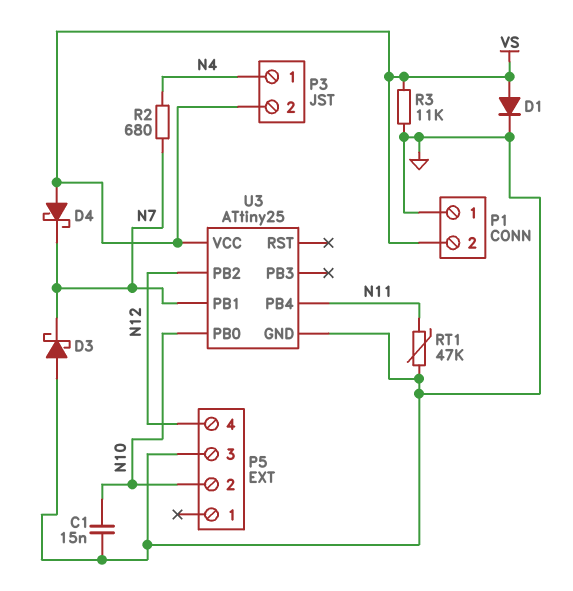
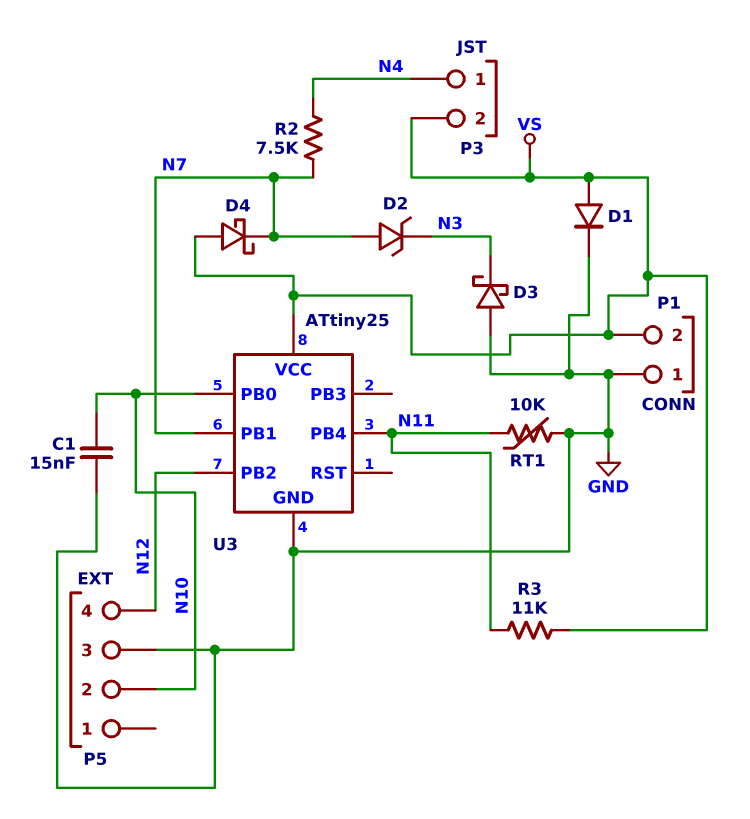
D2: none -> zener (A N7, K N3)
D3: schottky (A GND, K N7) -> schottky (A GND, K N3)
R2: 680 (N4, N7) -> 7.5k (N4, N7)
R3: 11k (GND, VS) -> 11k (N11, VS)
RT1: 47k (GND, N11) -> 10k (GND, N11)

